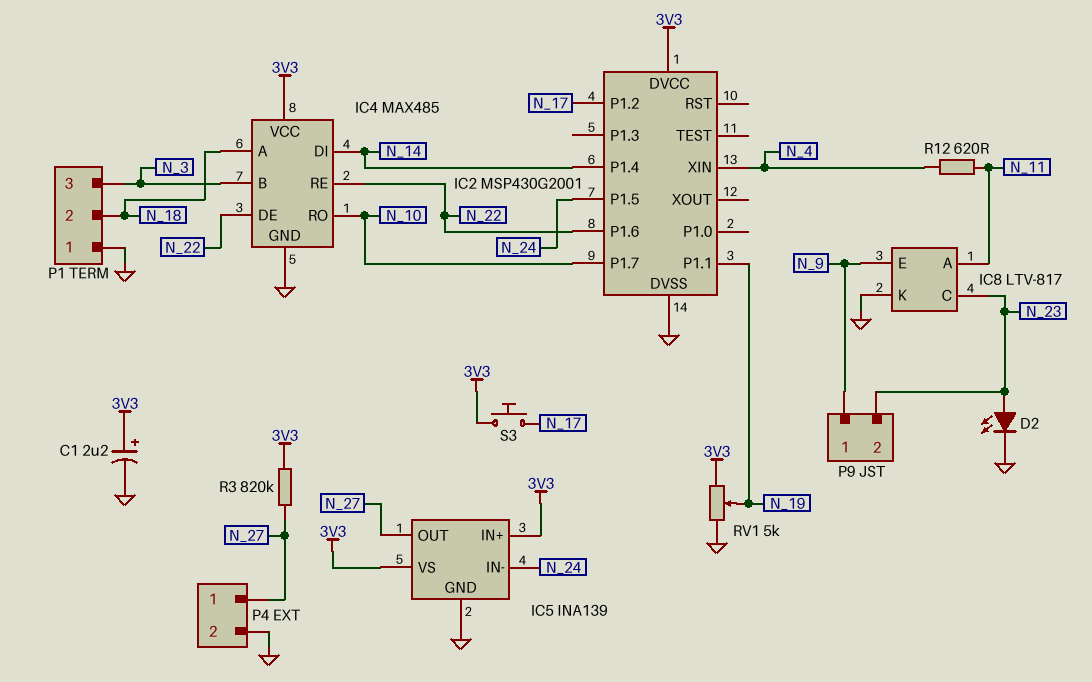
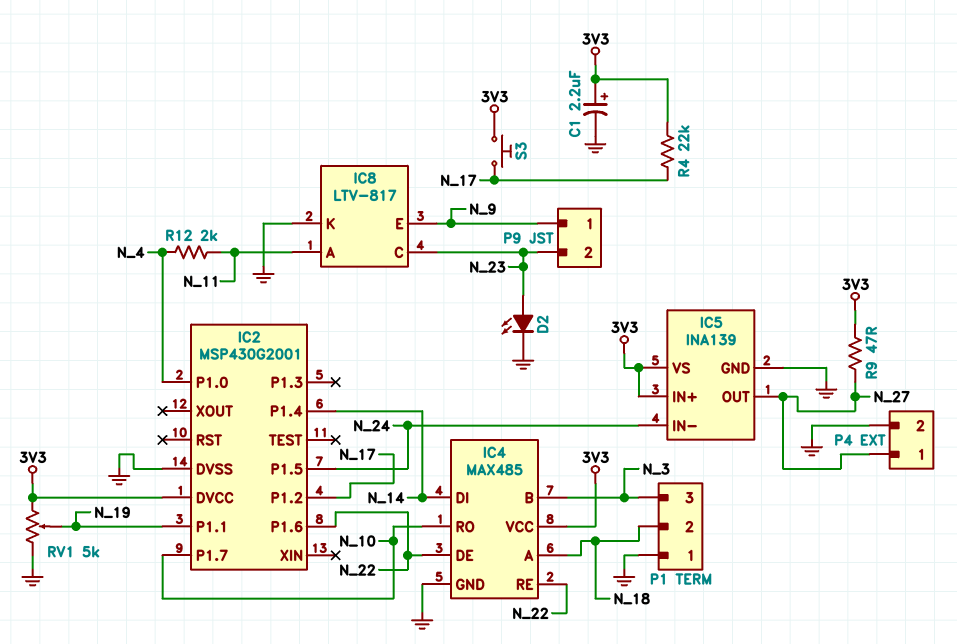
IC2 pin P1.0: none -> N_4
IC2 pin XIN: N_4 -> none
R3: 820k (3V3, N_27) -> none
R4: none -> 22k (3V3, N_17)
R9: none -> 47 (3V3, N_27)
R12: 620 (N_4, N_11) -> 2k (N_4, N_11)

